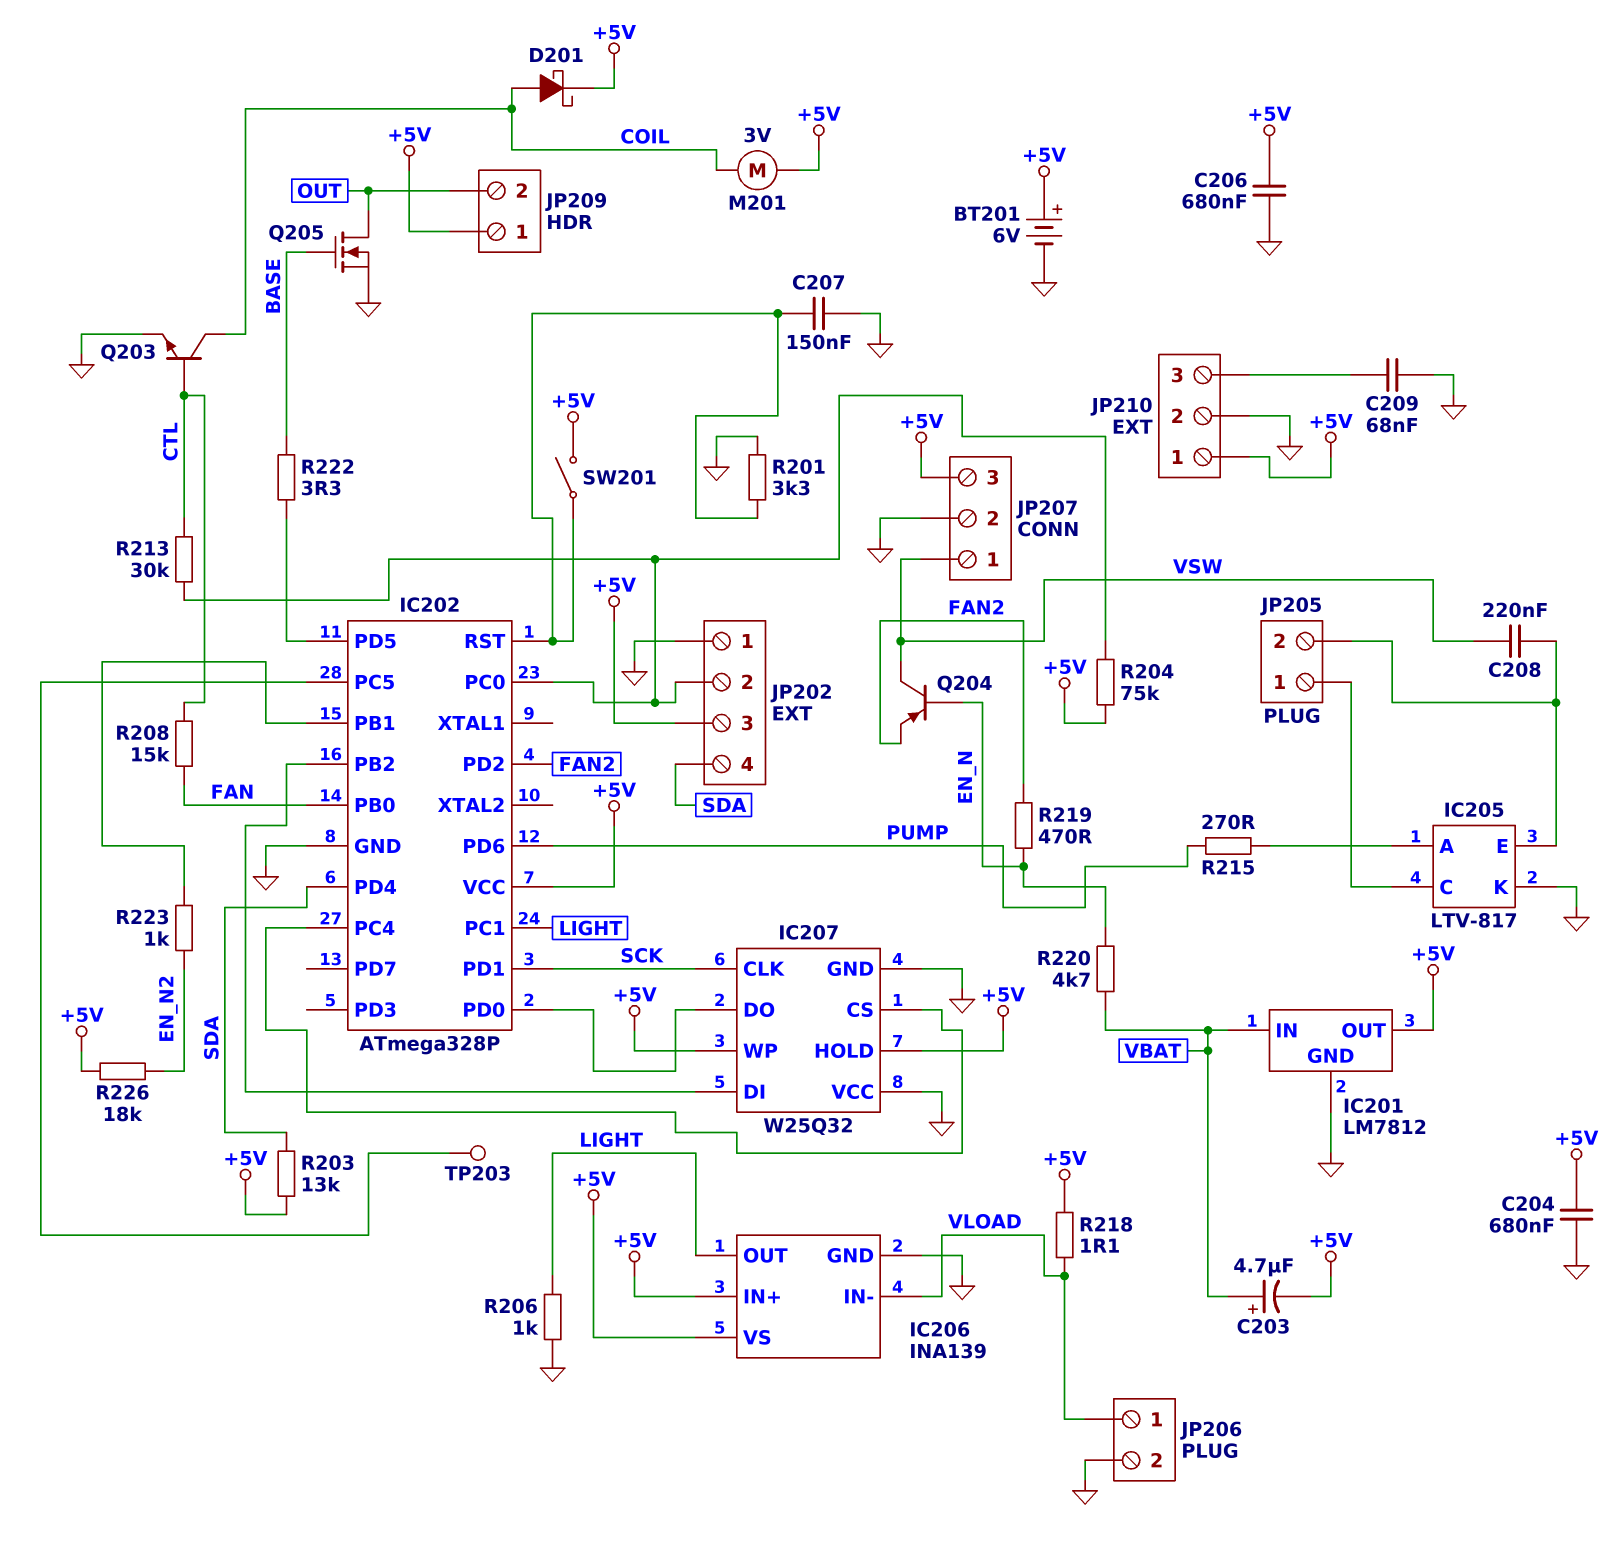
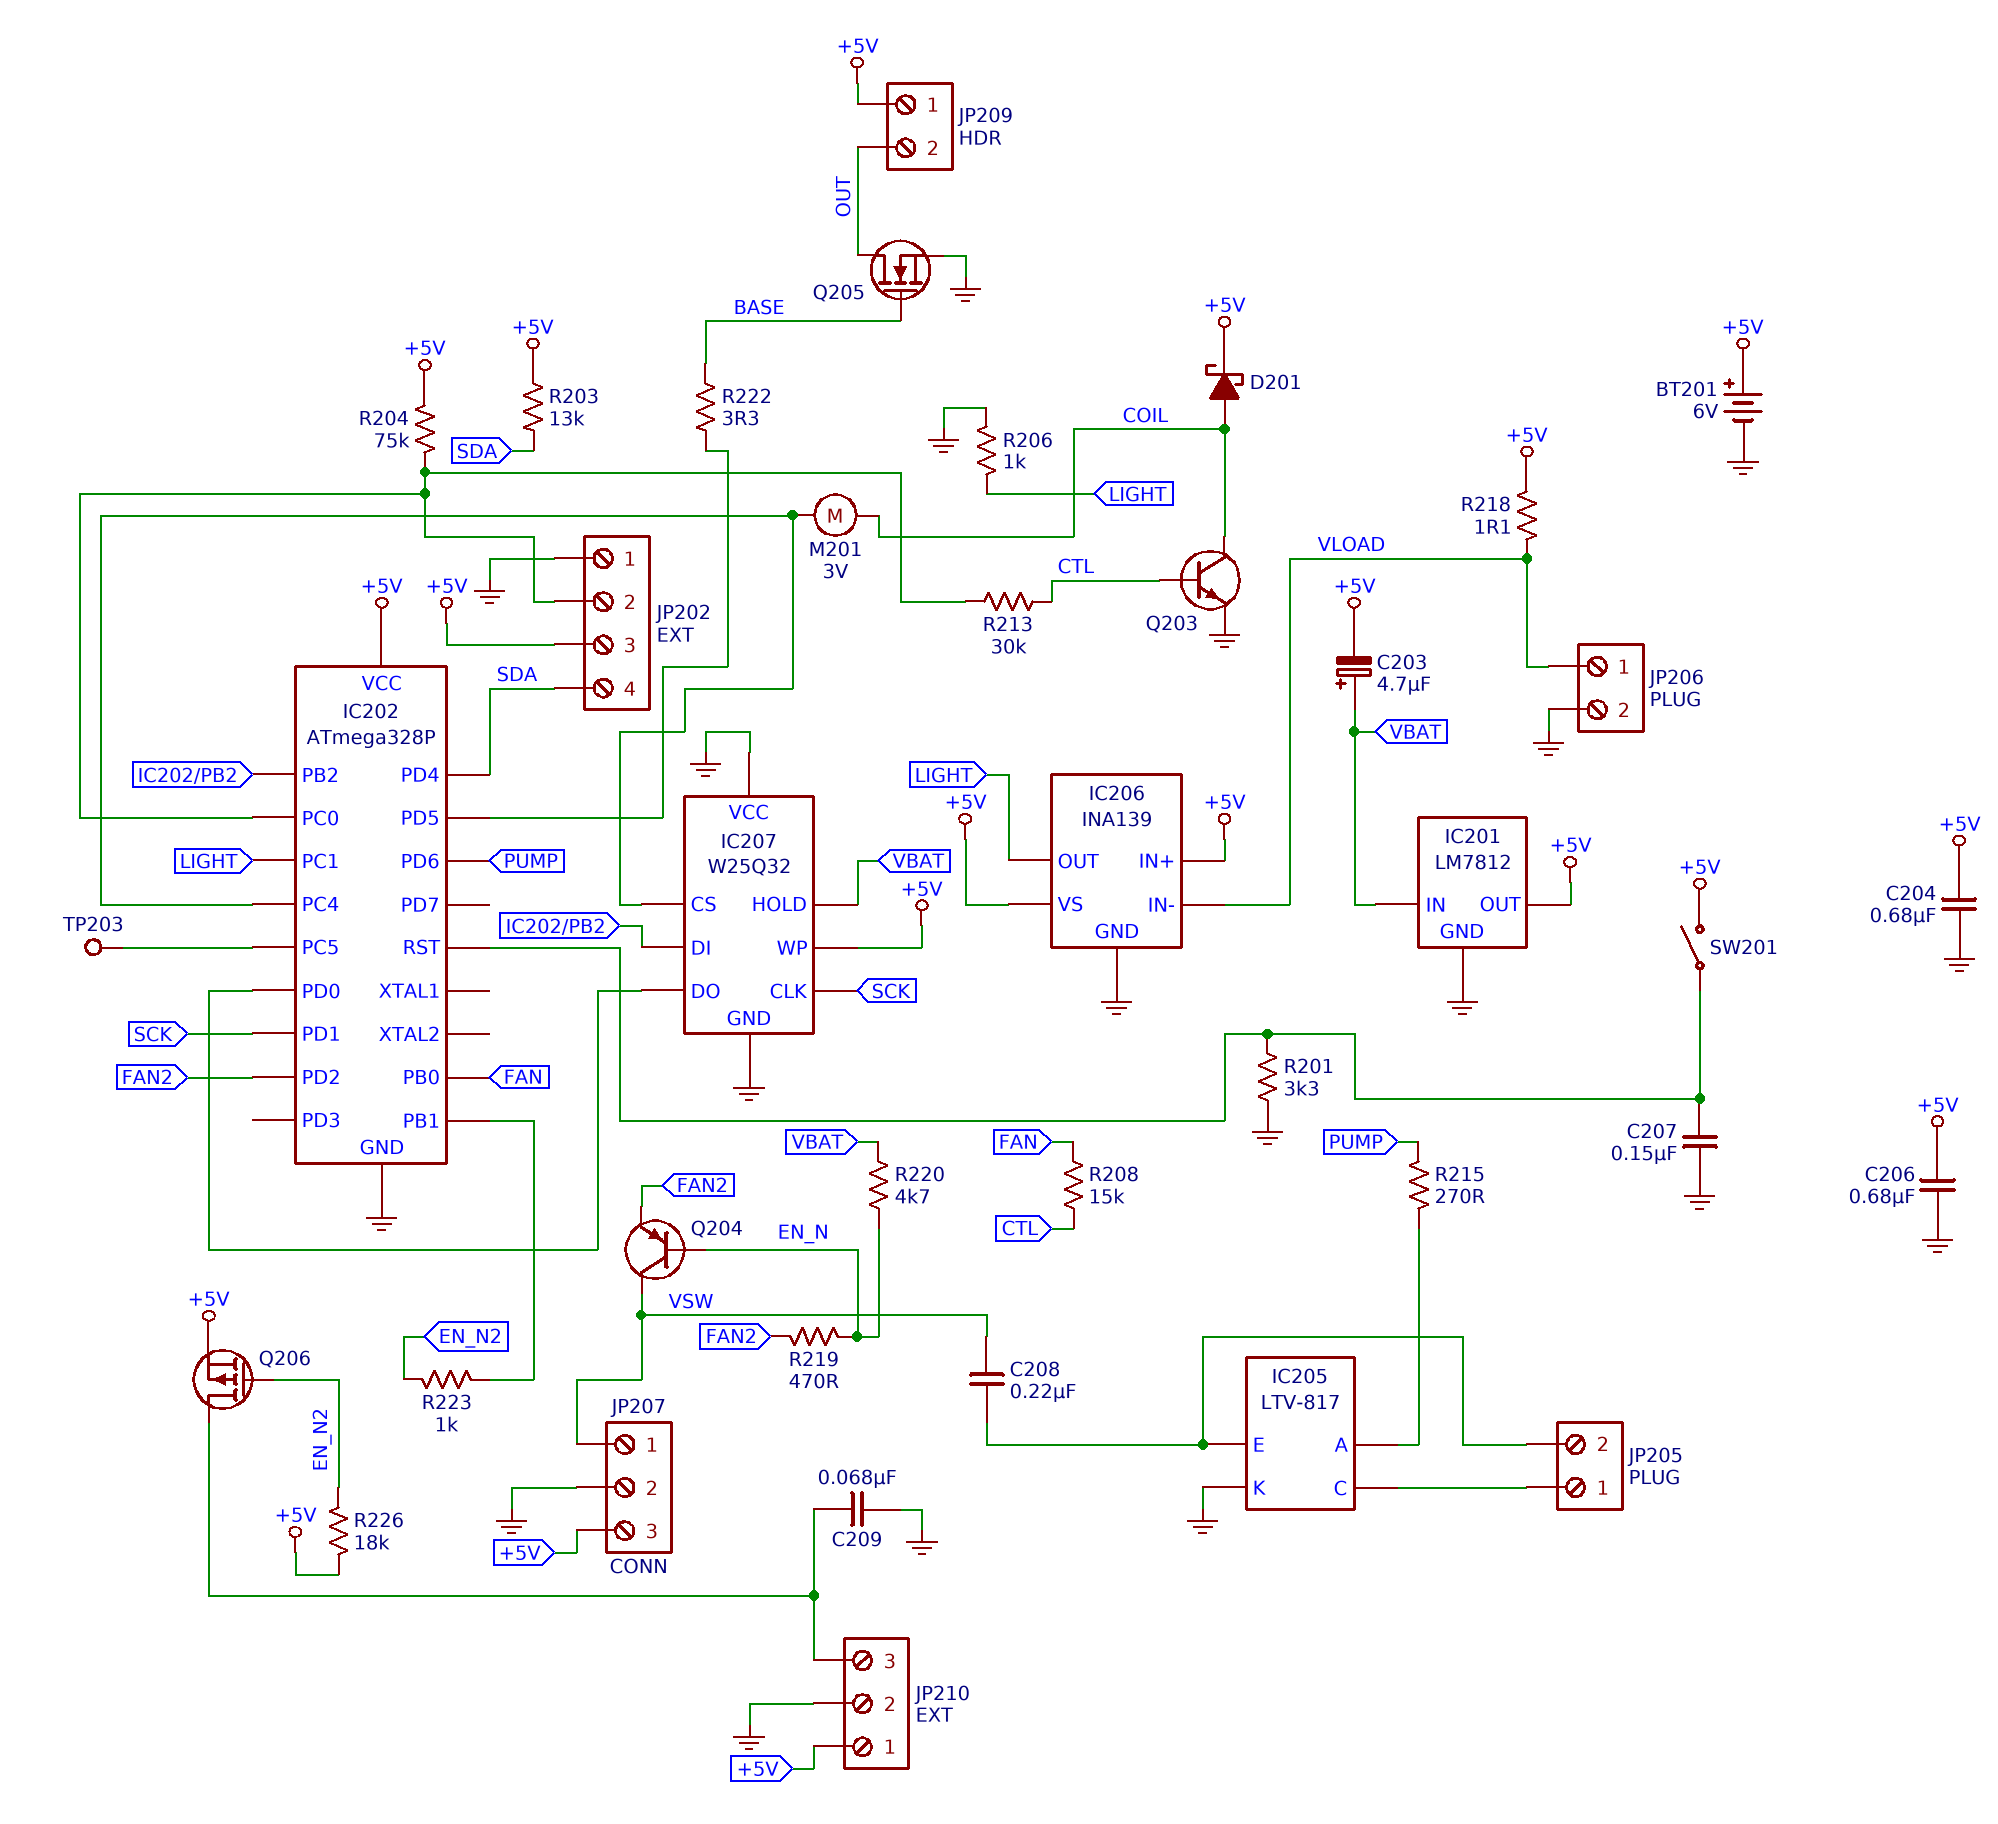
IC207 pin HOLD: +5V -> VBAT
M201: motor 3V (+5V, COIL) -> motor 3V (COIL, IC202/PC4)
Q206: none -> PMOS (G EN_N2, D JP210/3, S +5V)

